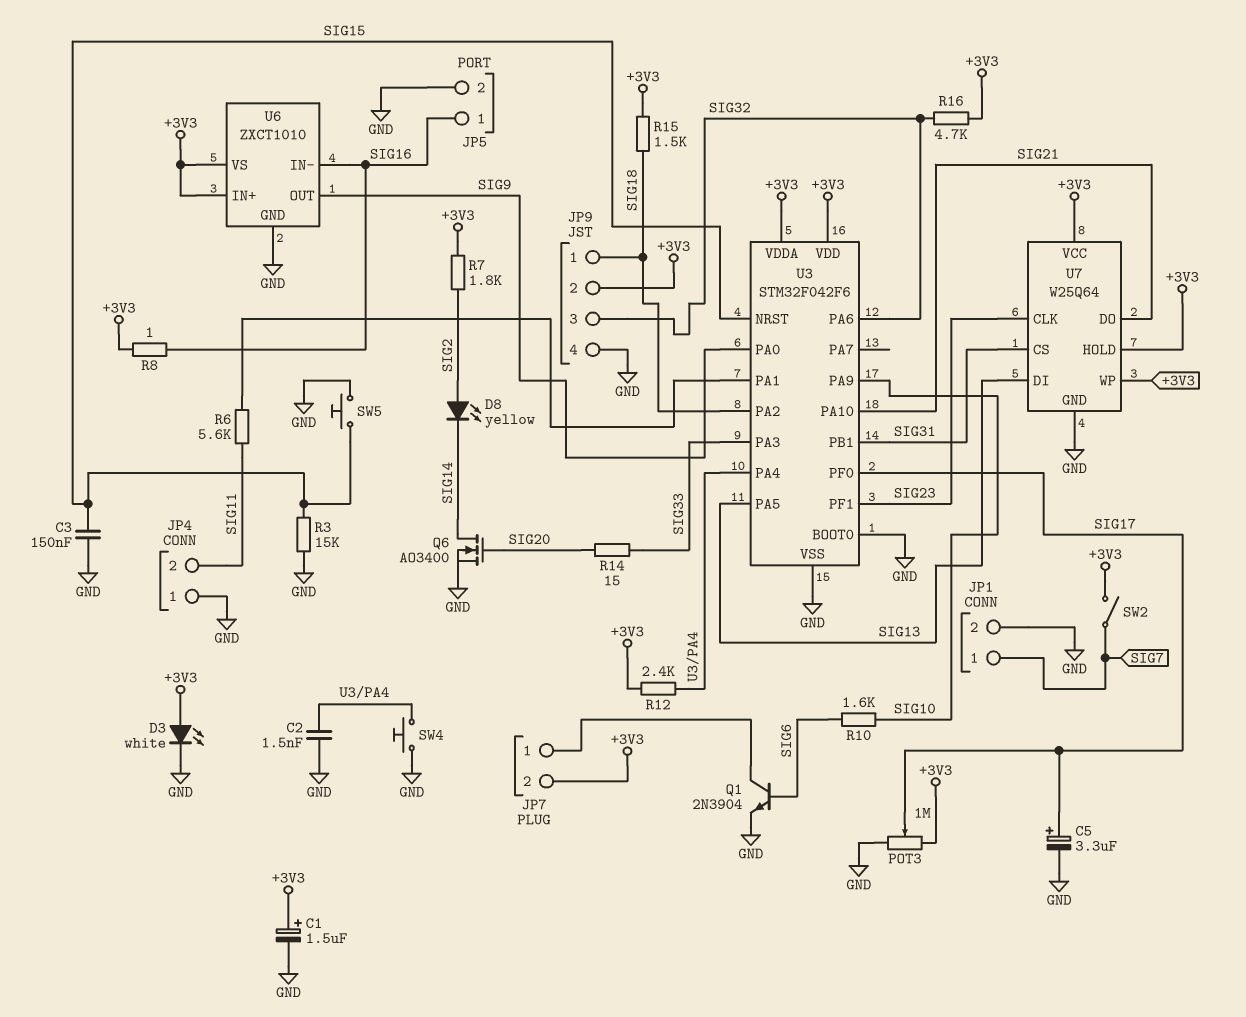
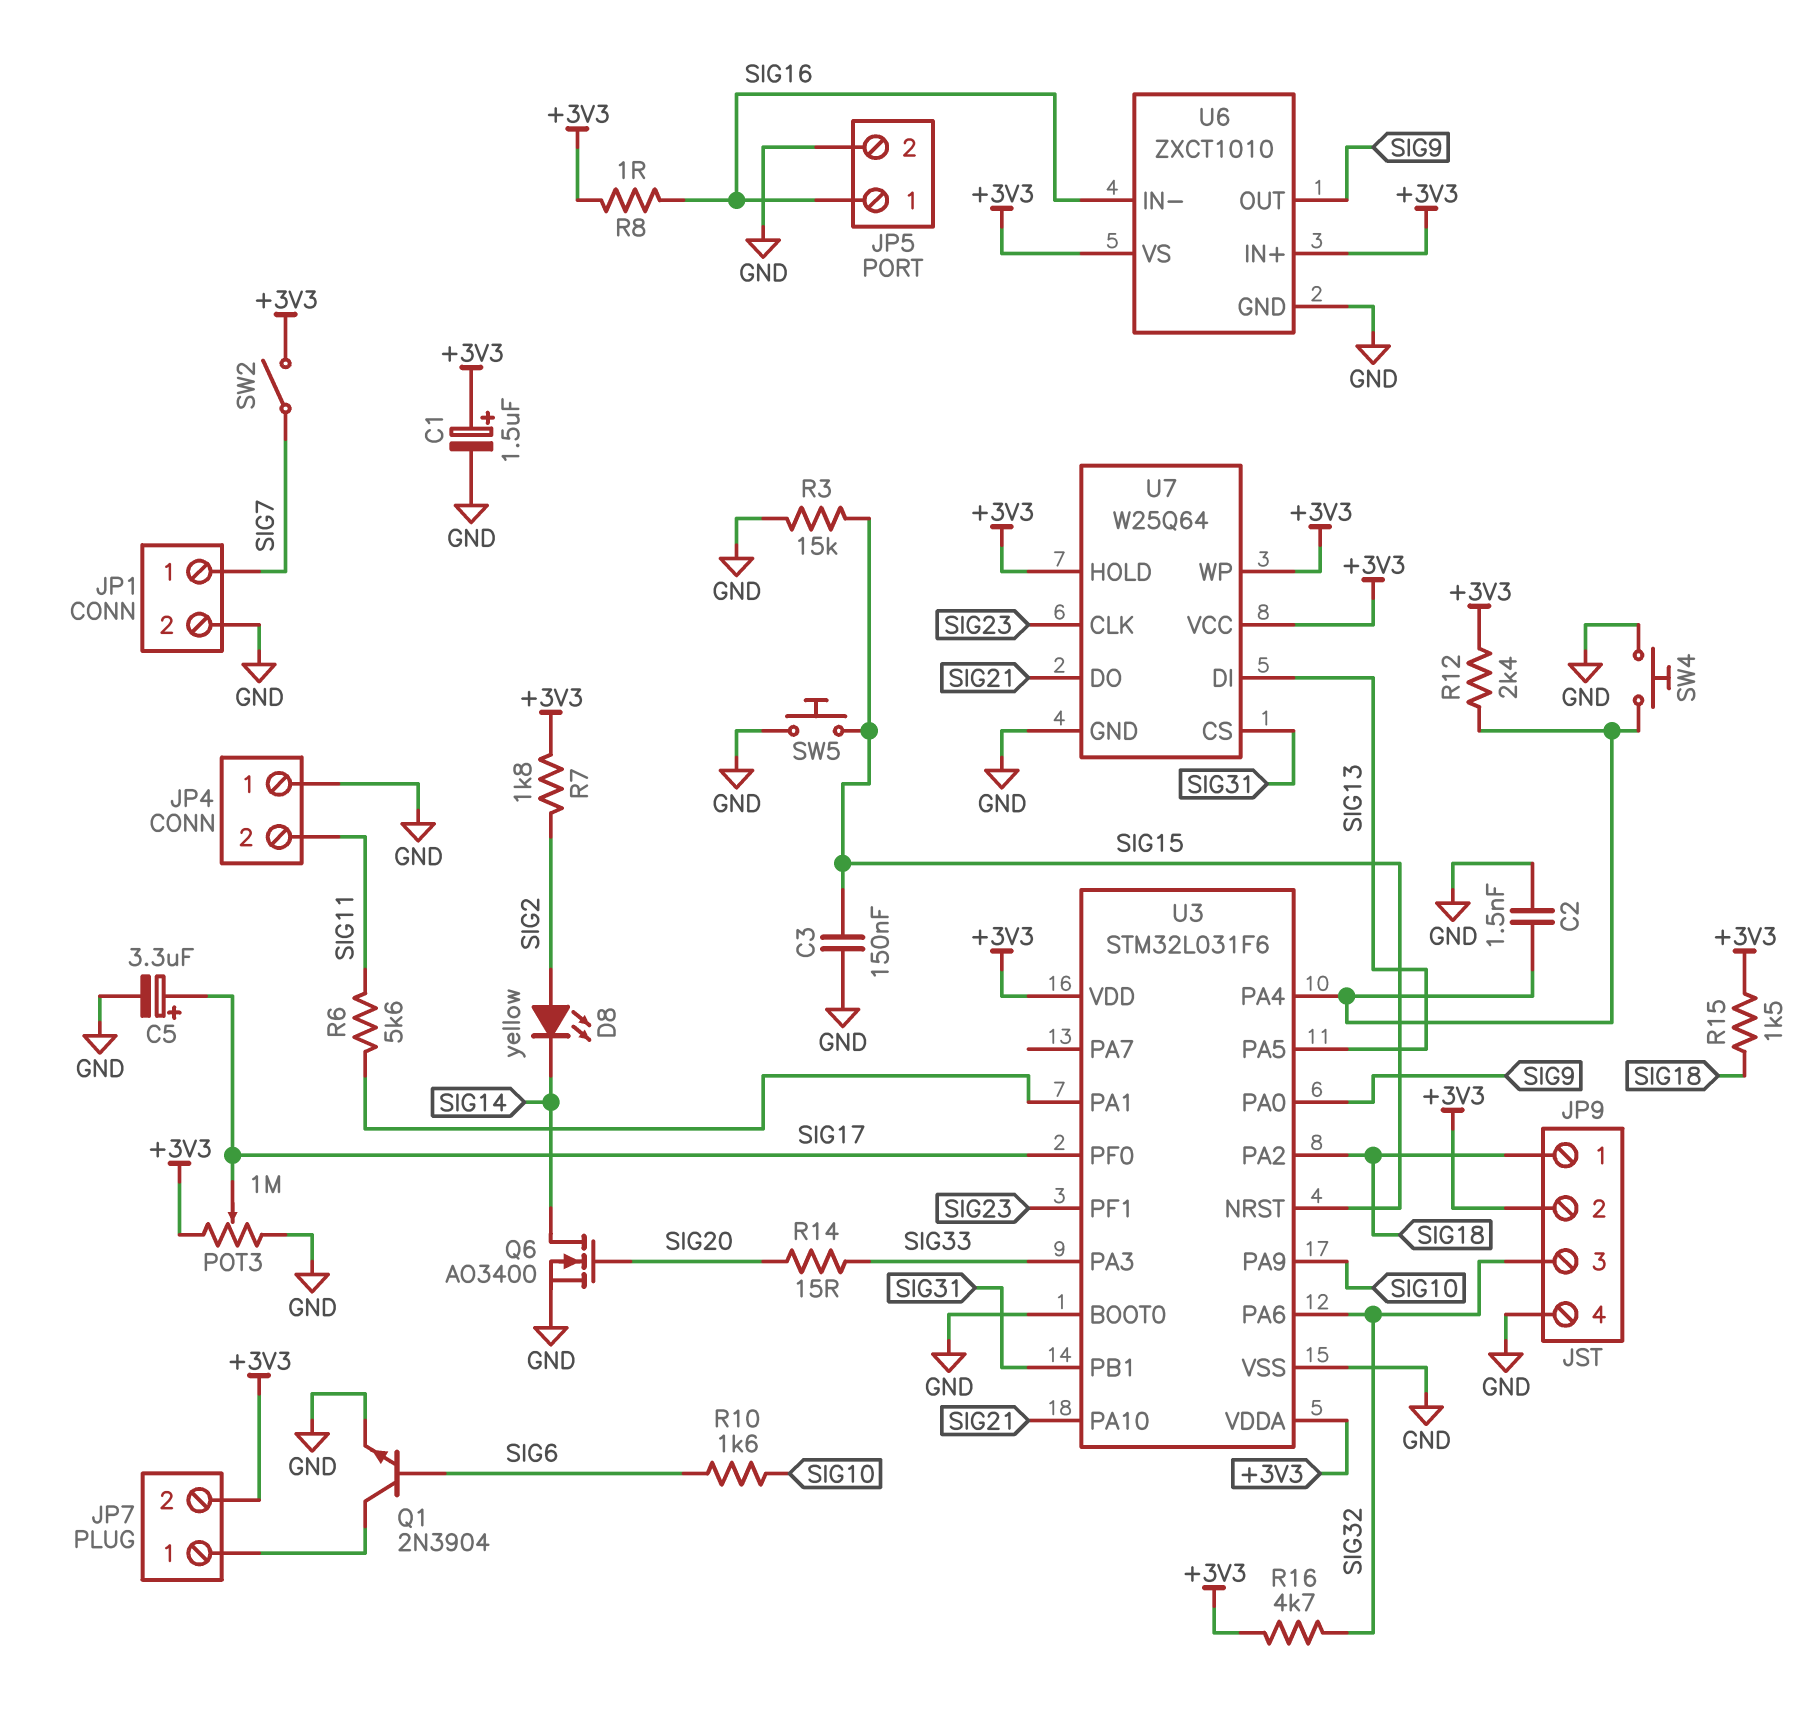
D3: LED white (A +3V3, K GND) -> none
U3: STM32F042F6 -> STM32L031F6

